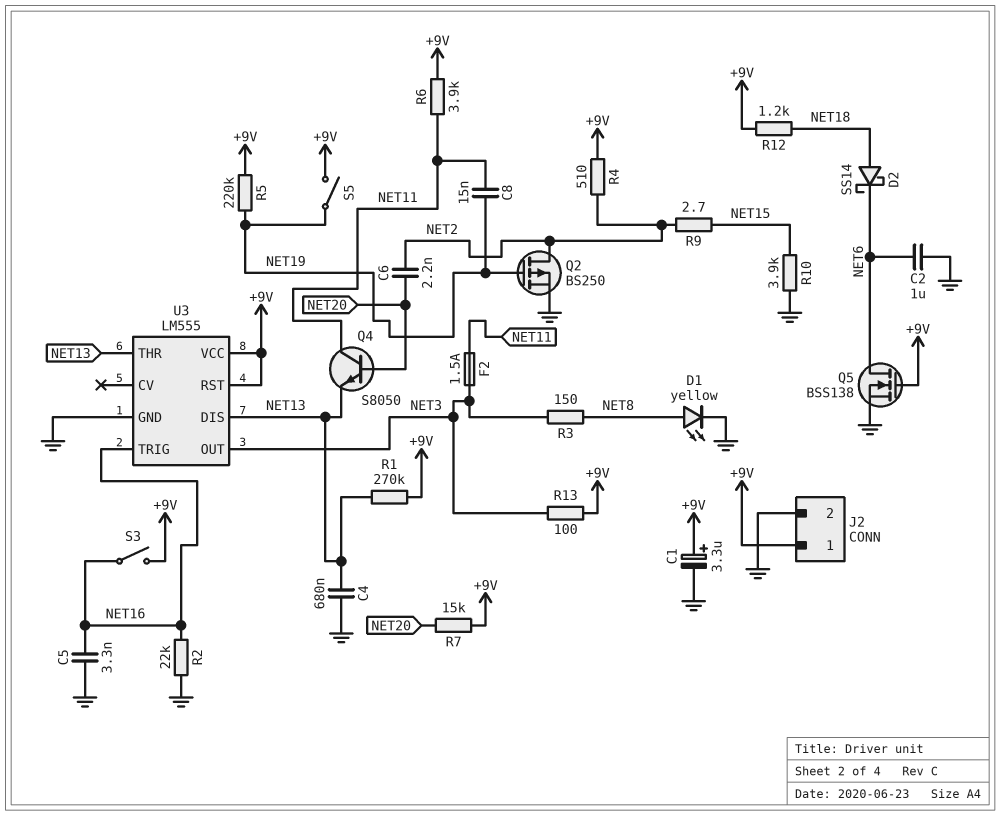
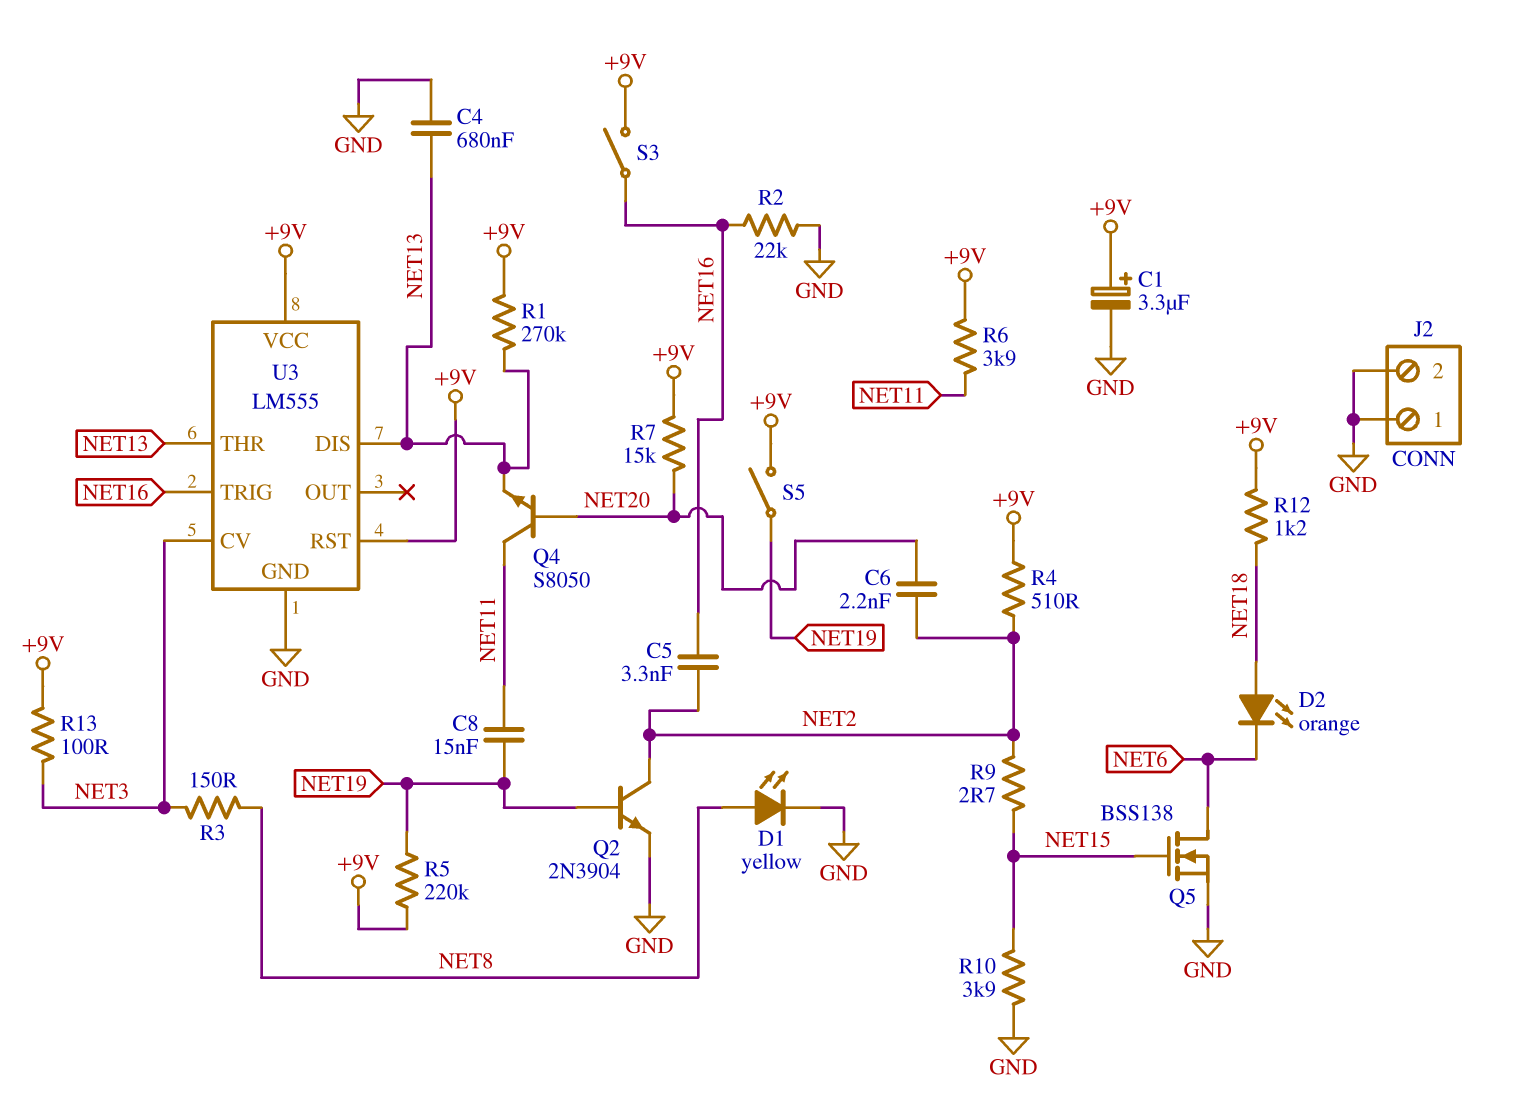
C2: 1uF (GND, NET6) -> none
C5: 3.3nF (GND, NET16) -> 3.3nF (NET2, NET16)
D2: schottky SS14 (A NET18, K NET6) -> LED orange (A NET18, K NET6)
F2: 1.5A (NET3, NET11) -> none
J2 pin 1: +9V -> GND
Q2: PMOS BS250 (G NET19, D NET2, S GND) -> NPN 2N3904 (B NET19, C NET2, E GND)
Q5: NMOS BSS138 (G +9V, D NET6, S GND) -> NMOS BSS138 (G NET15, D NET6, S GND)
U3 pin CV: none -> NET3
U3 pin OUT: NET3 -> none

